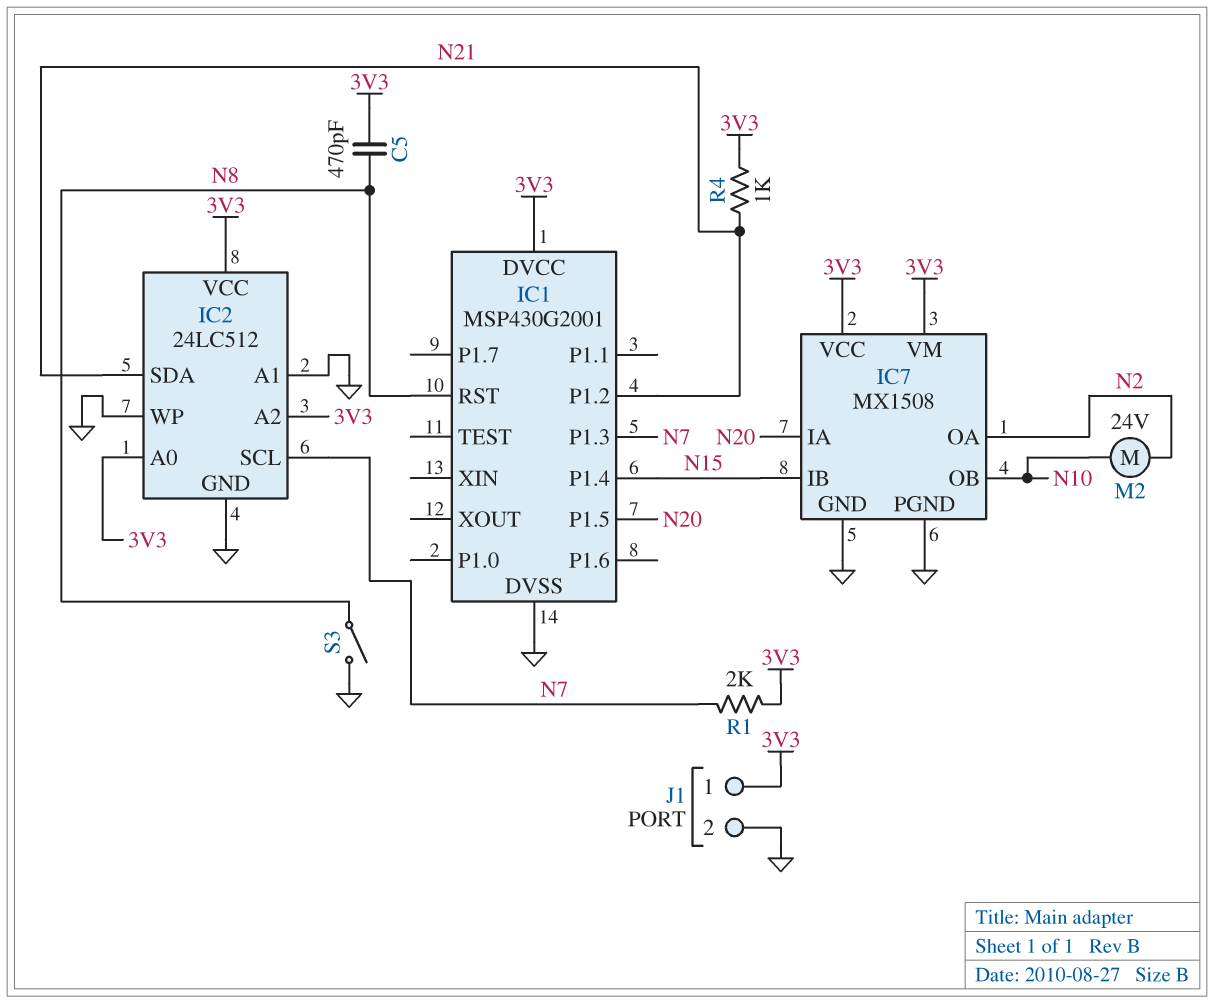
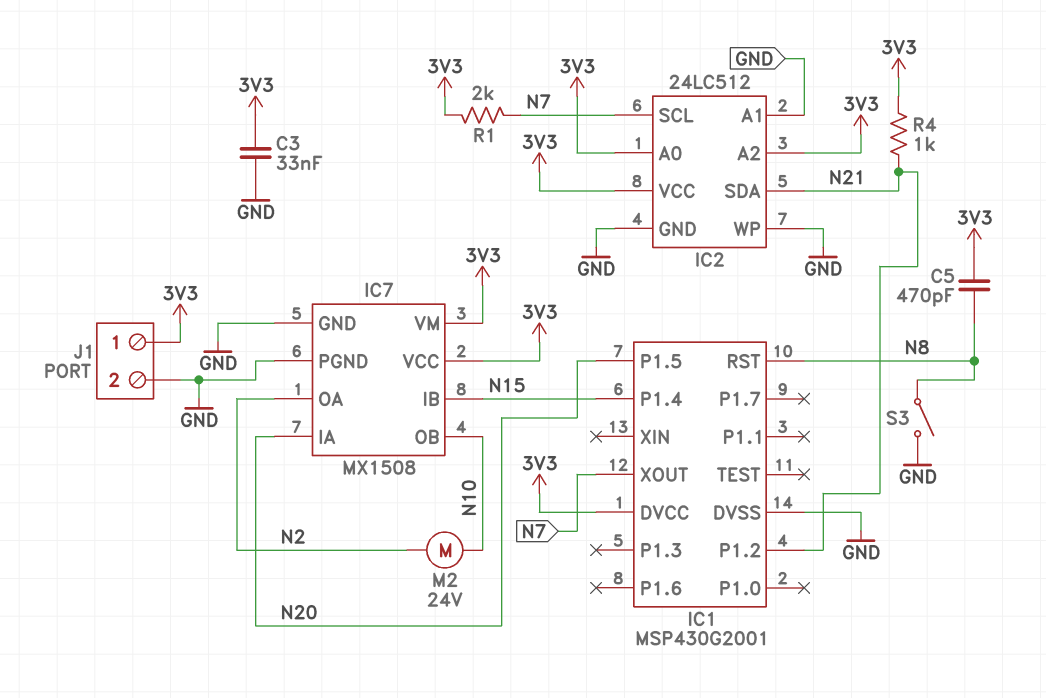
C3: none -> 33nF (3V3, GND)
IC1 pin P1.3: N7 -> none
IC1 pin XOUT: none -> N7

